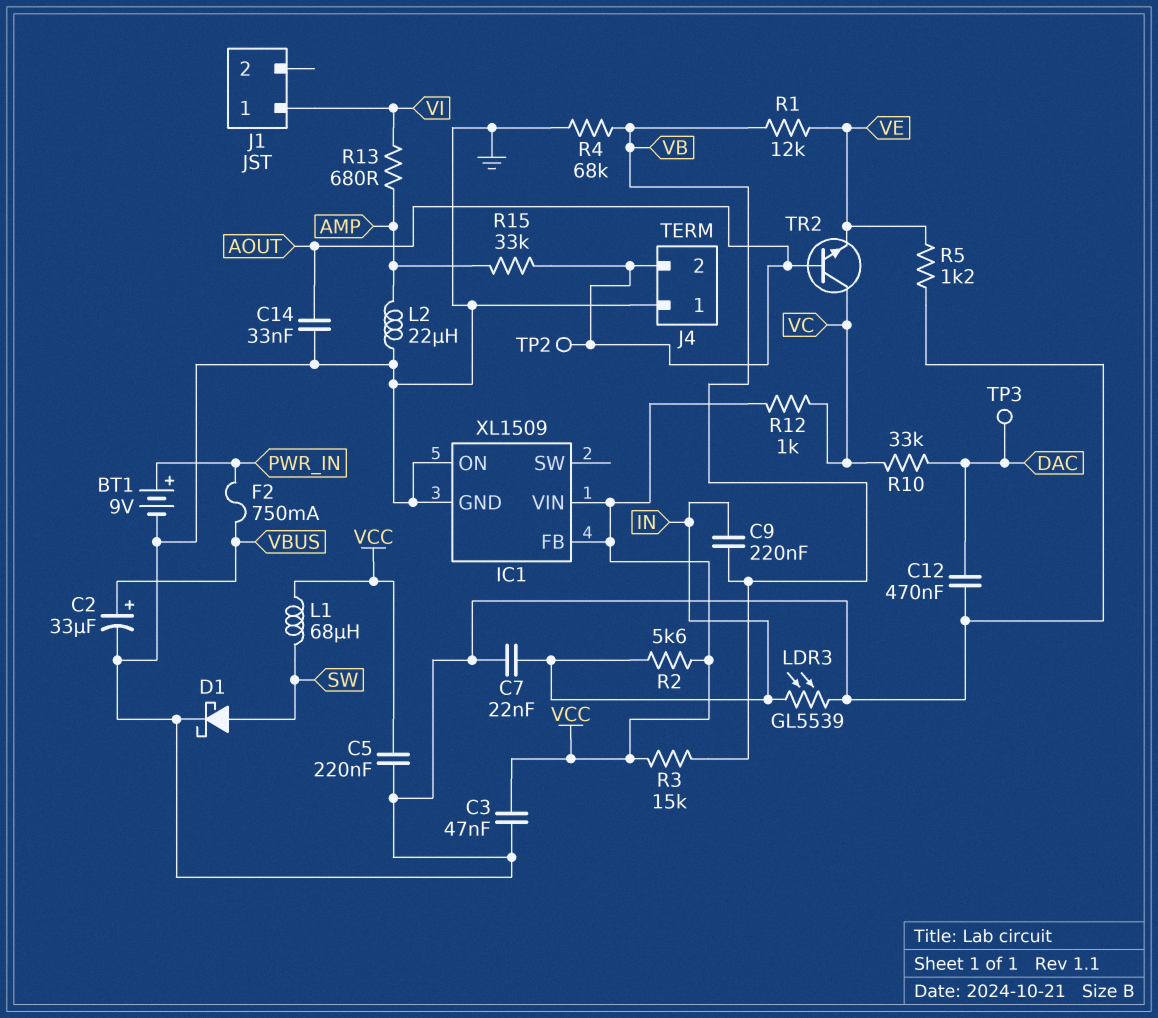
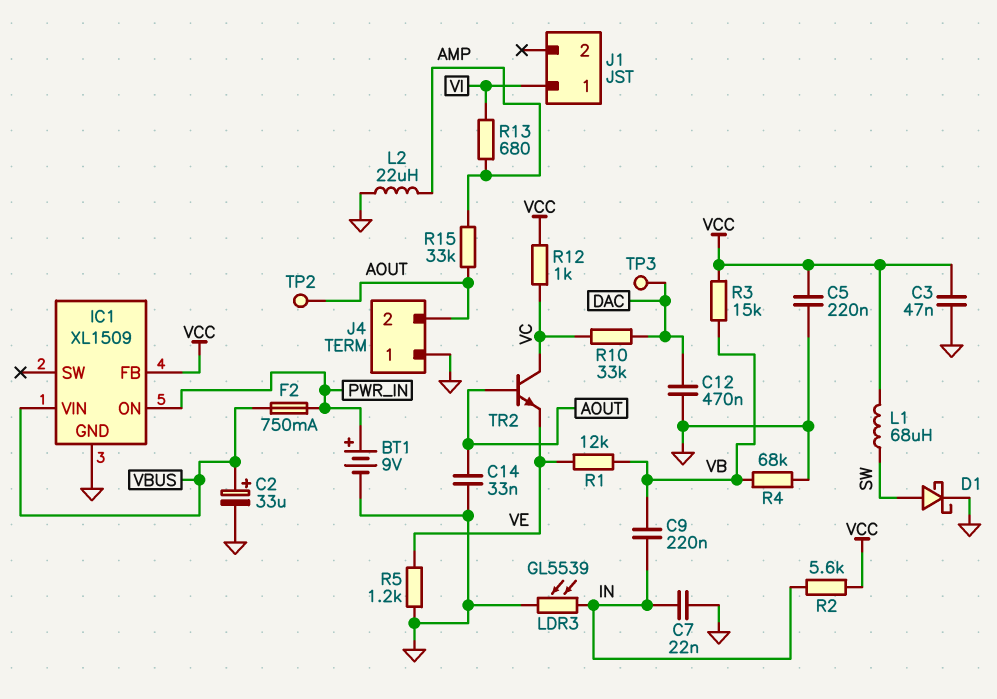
IC1 pin ON: GND -> PWR_IN
IC1 pin VIN: VCC -> VBUS

